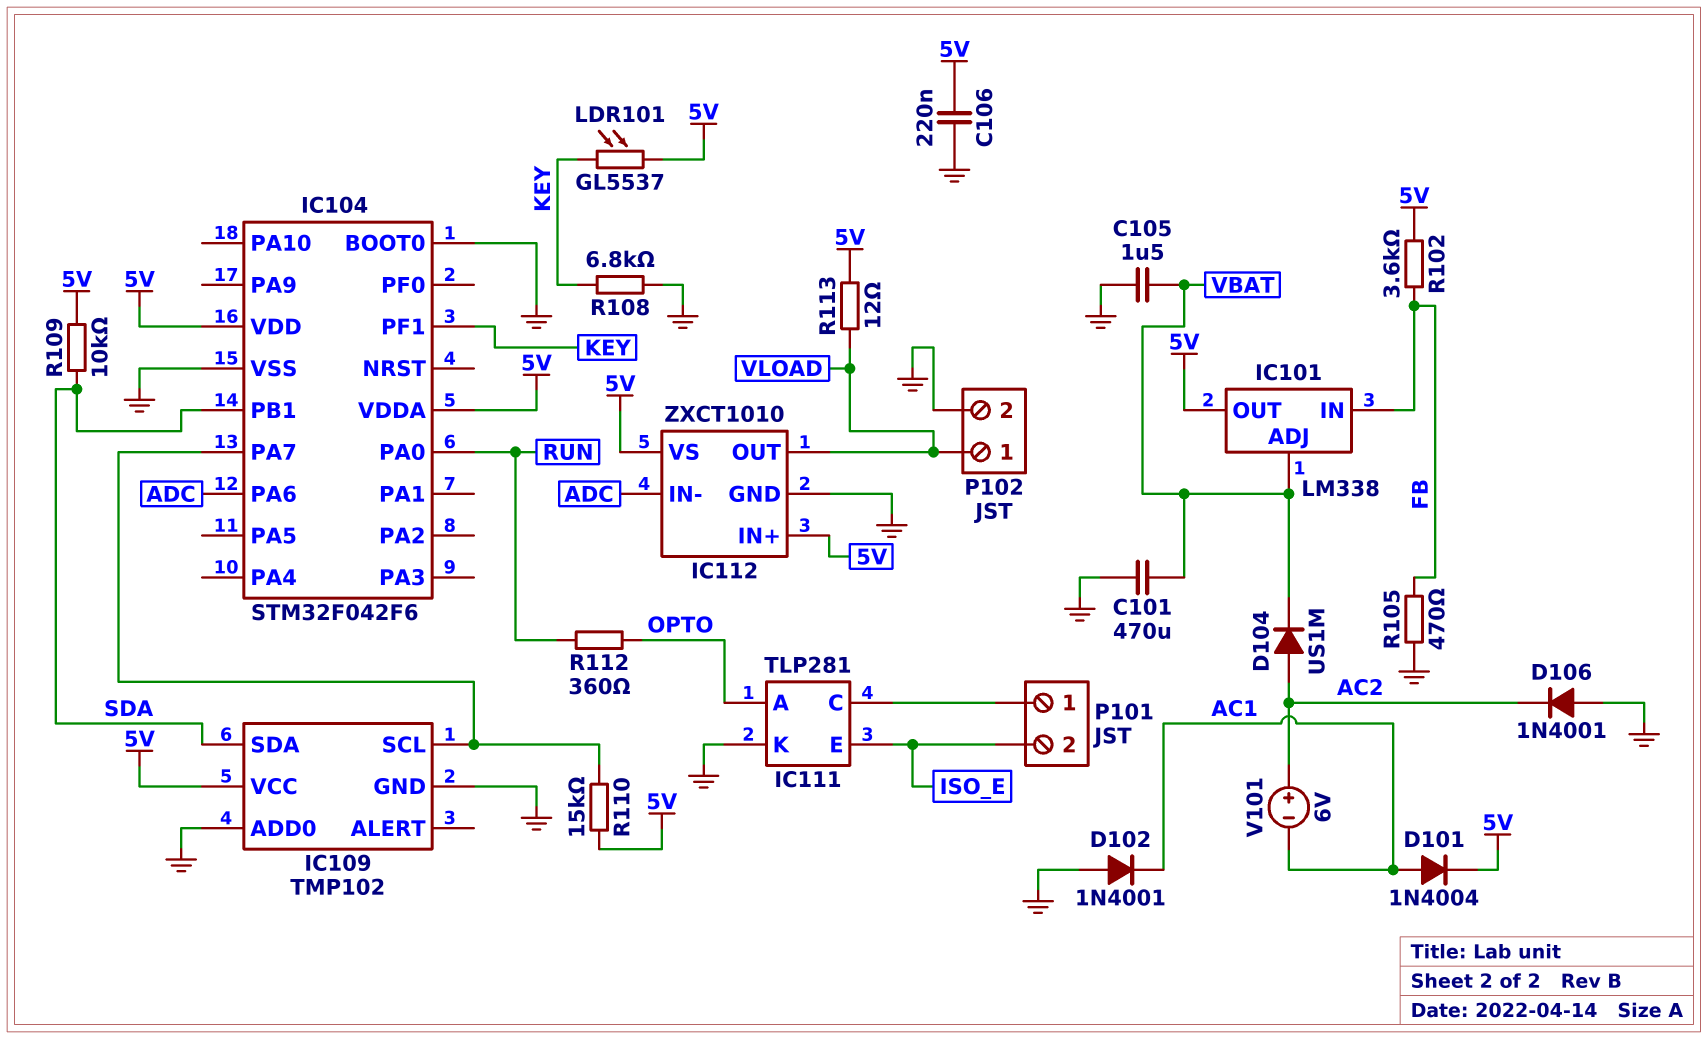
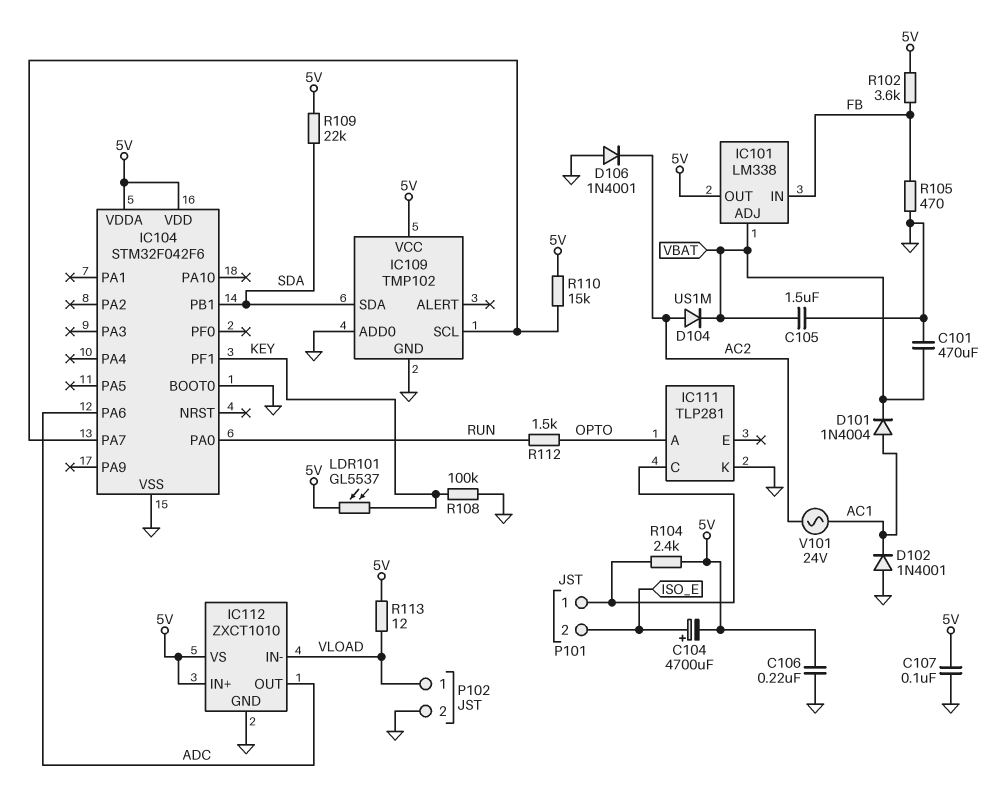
C104: none -> 4700uF (plus ISO_E, minus 5V)
C107: none -> 100nF (5V, GND)
D101: diode 1N4004 (A AC1, K 5V) -> diode 1N4004 (A AC1, K VBAT)
IC111 pin E: ISO_E -> none
IC112 pin IN-: ADC -> VLOAD
IC112 pin OUT: VLOAD -> ADC
R104: none -> 2.4k (5V, IC111/C)
R108: 6.8k (GND, KEY) -> 100k (GND, KEY)
R109: 10k (5V, SDA) -> 22k (5V, SDA)
R112: 360 (OPTO, RUN) -> 1.5k (OPTO, RUN)
V101: 6V (plus AC2, minus AC1) -> AC 24V (AC1, AC2)

